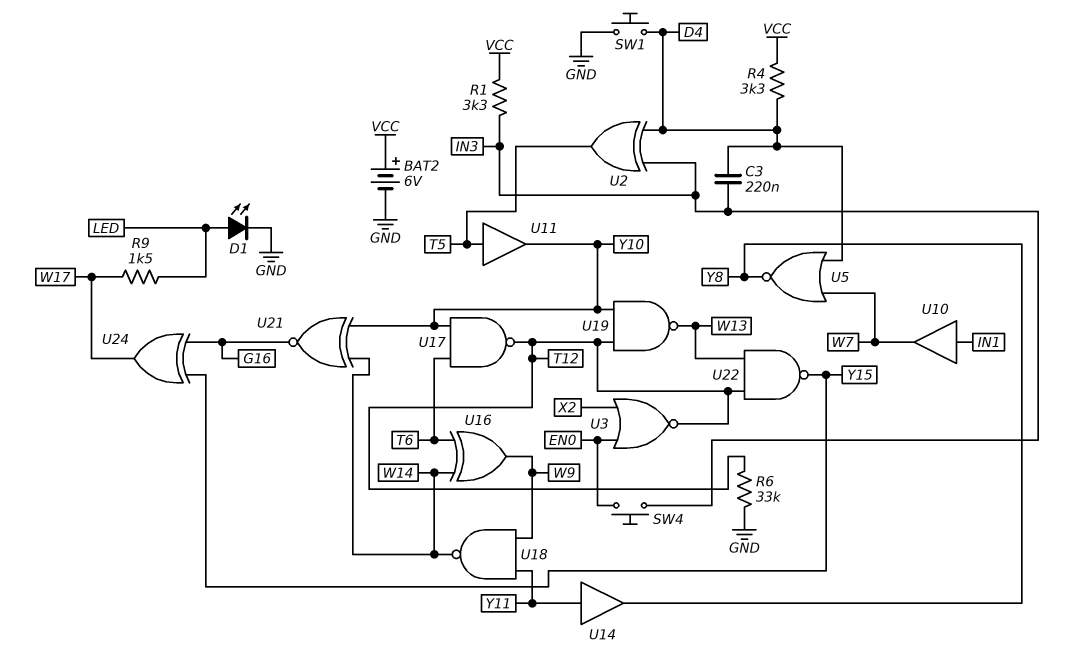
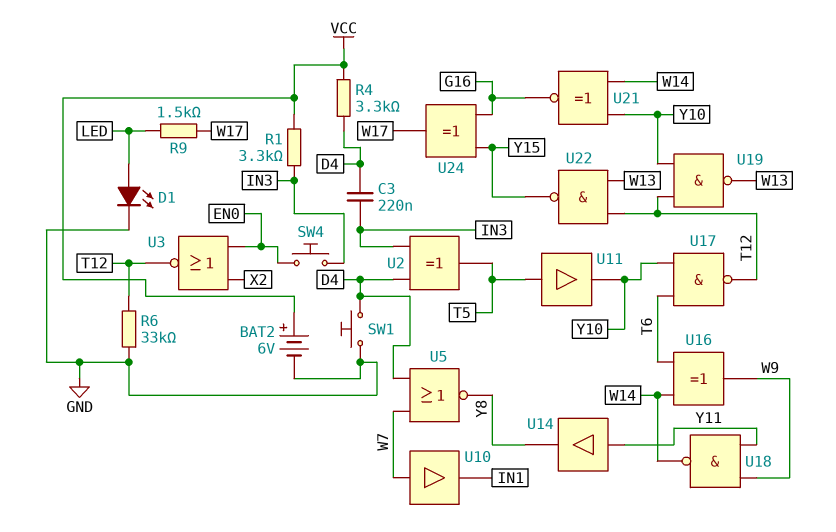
U10: buffer (in IN1, out W7) -> buffer (in W7, out IN1)

